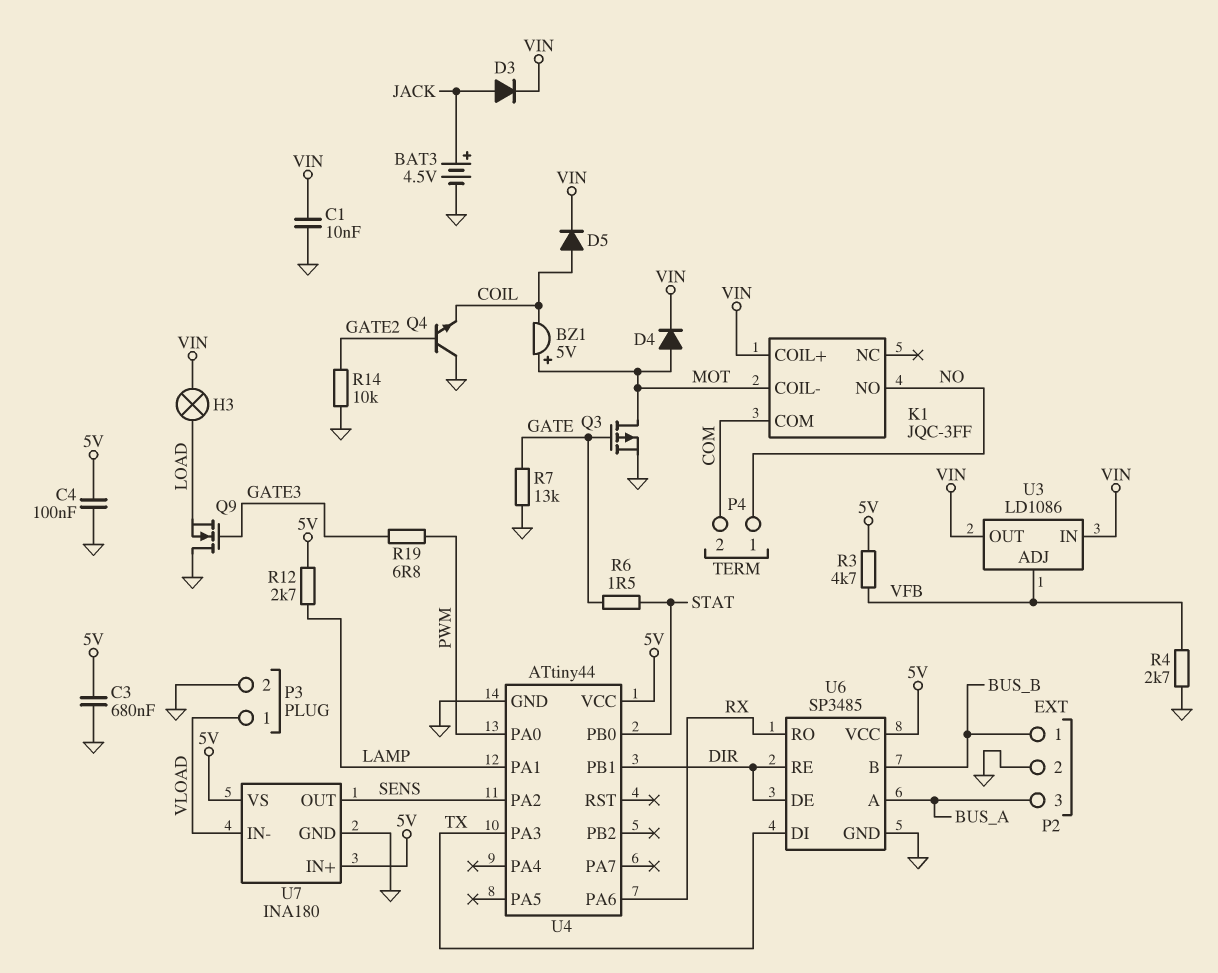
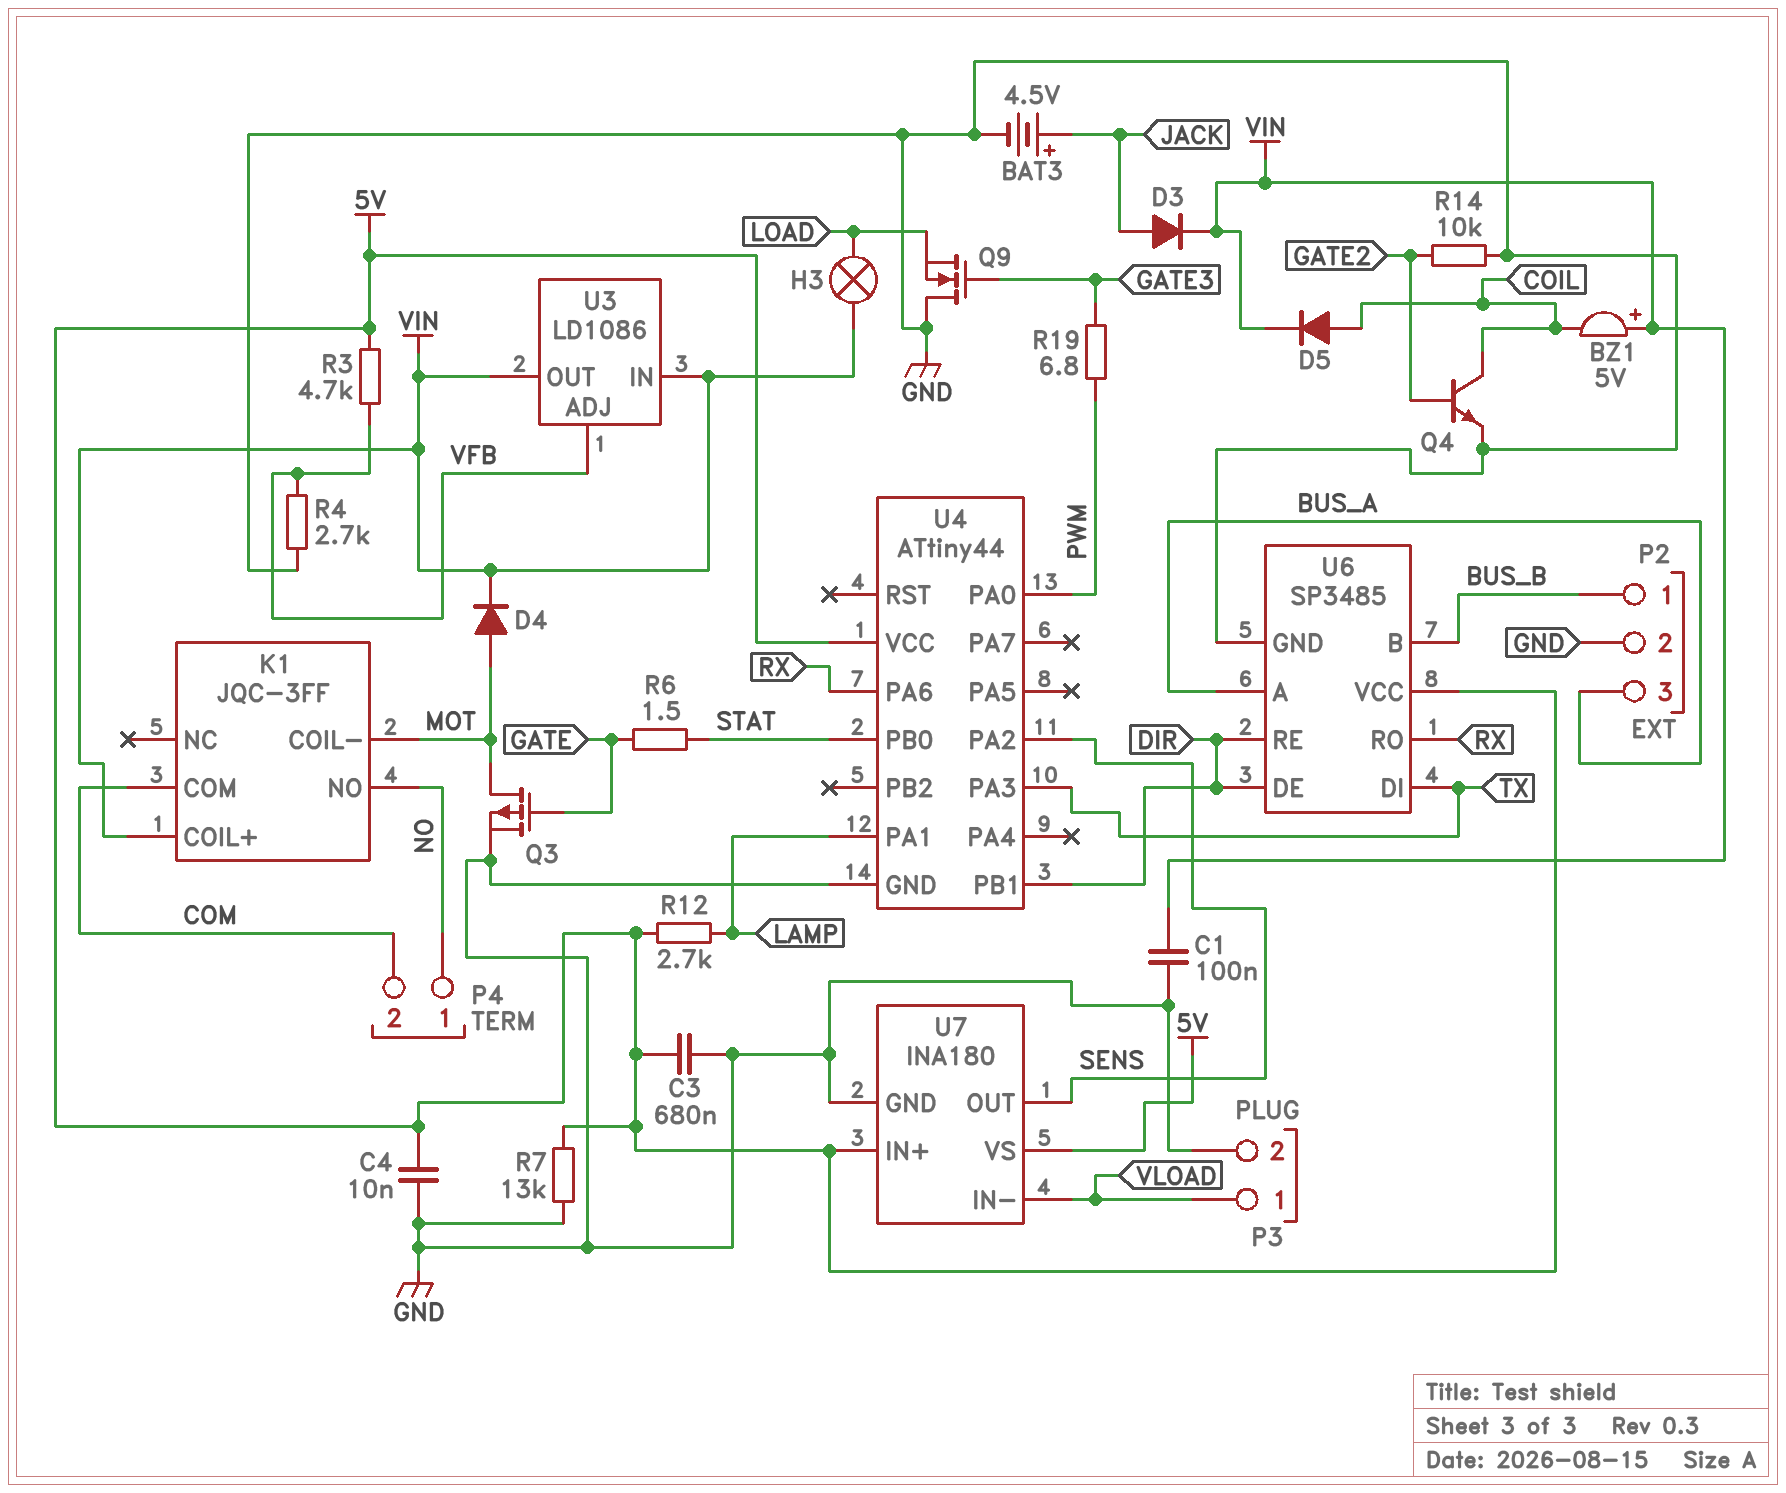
BZ1: buzzer 5V (plus MOT, minus COIL) -> buzzer 5V (plus VIN, minus COIL)
C1: 10nF (GND, VIN) -> 100nF (GND, VIN)
C4: 100nF (5V, GND) -> 10nF (5V, GND)
Q4: NPN (B GATE2, C GND, E COIL) -> NPN (B GATE2, C COIL, E GND)
R7: 13k (GATE, GND) -> 13k (5V, GND)

